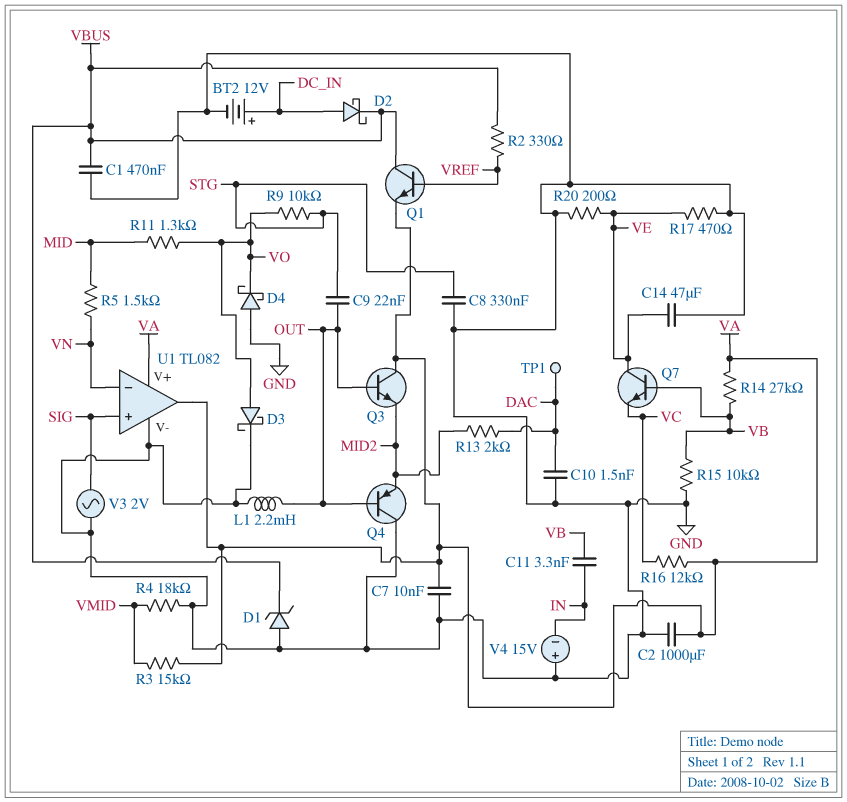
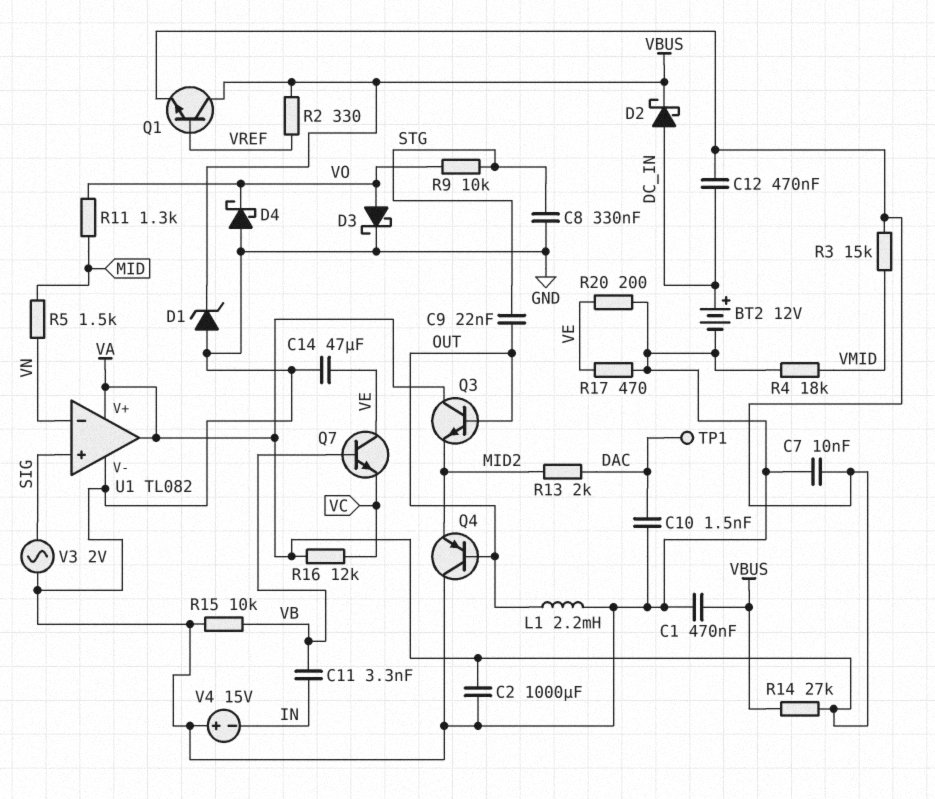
C12: none -> 470nF (DC_IN, VA)
R14: 27k (VA, VB) -> 27k (VA, VBUS)

